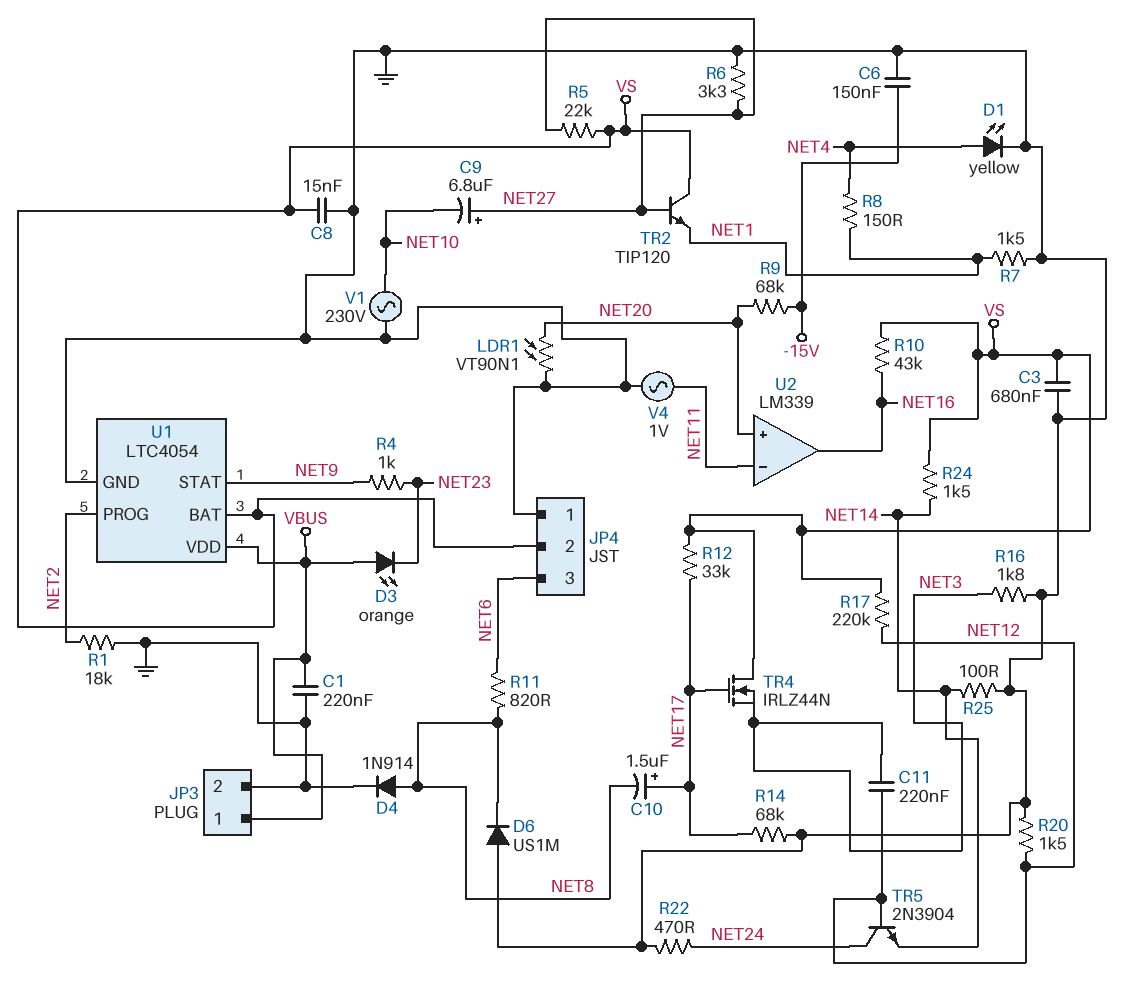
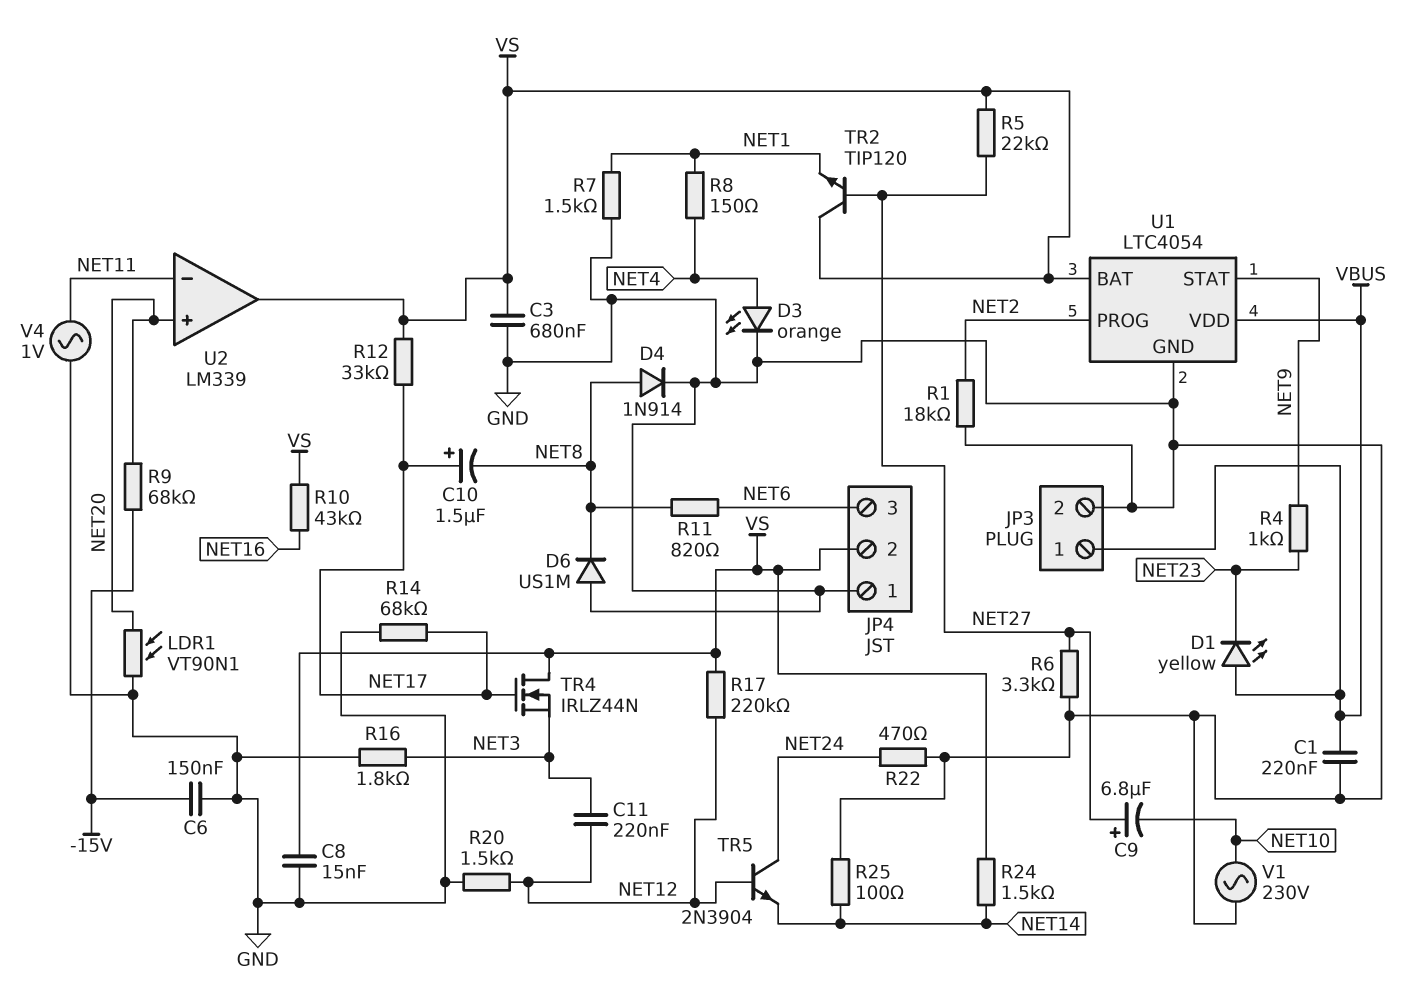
D1: LED yellow (A NET4, K GND) -> LED yellow (A VBUS, K NET23)
D3: LED orange (A VBUS, K NET23) -> LED orange (A NET4, K GND)
U2 pin out: NET16 -> VS

